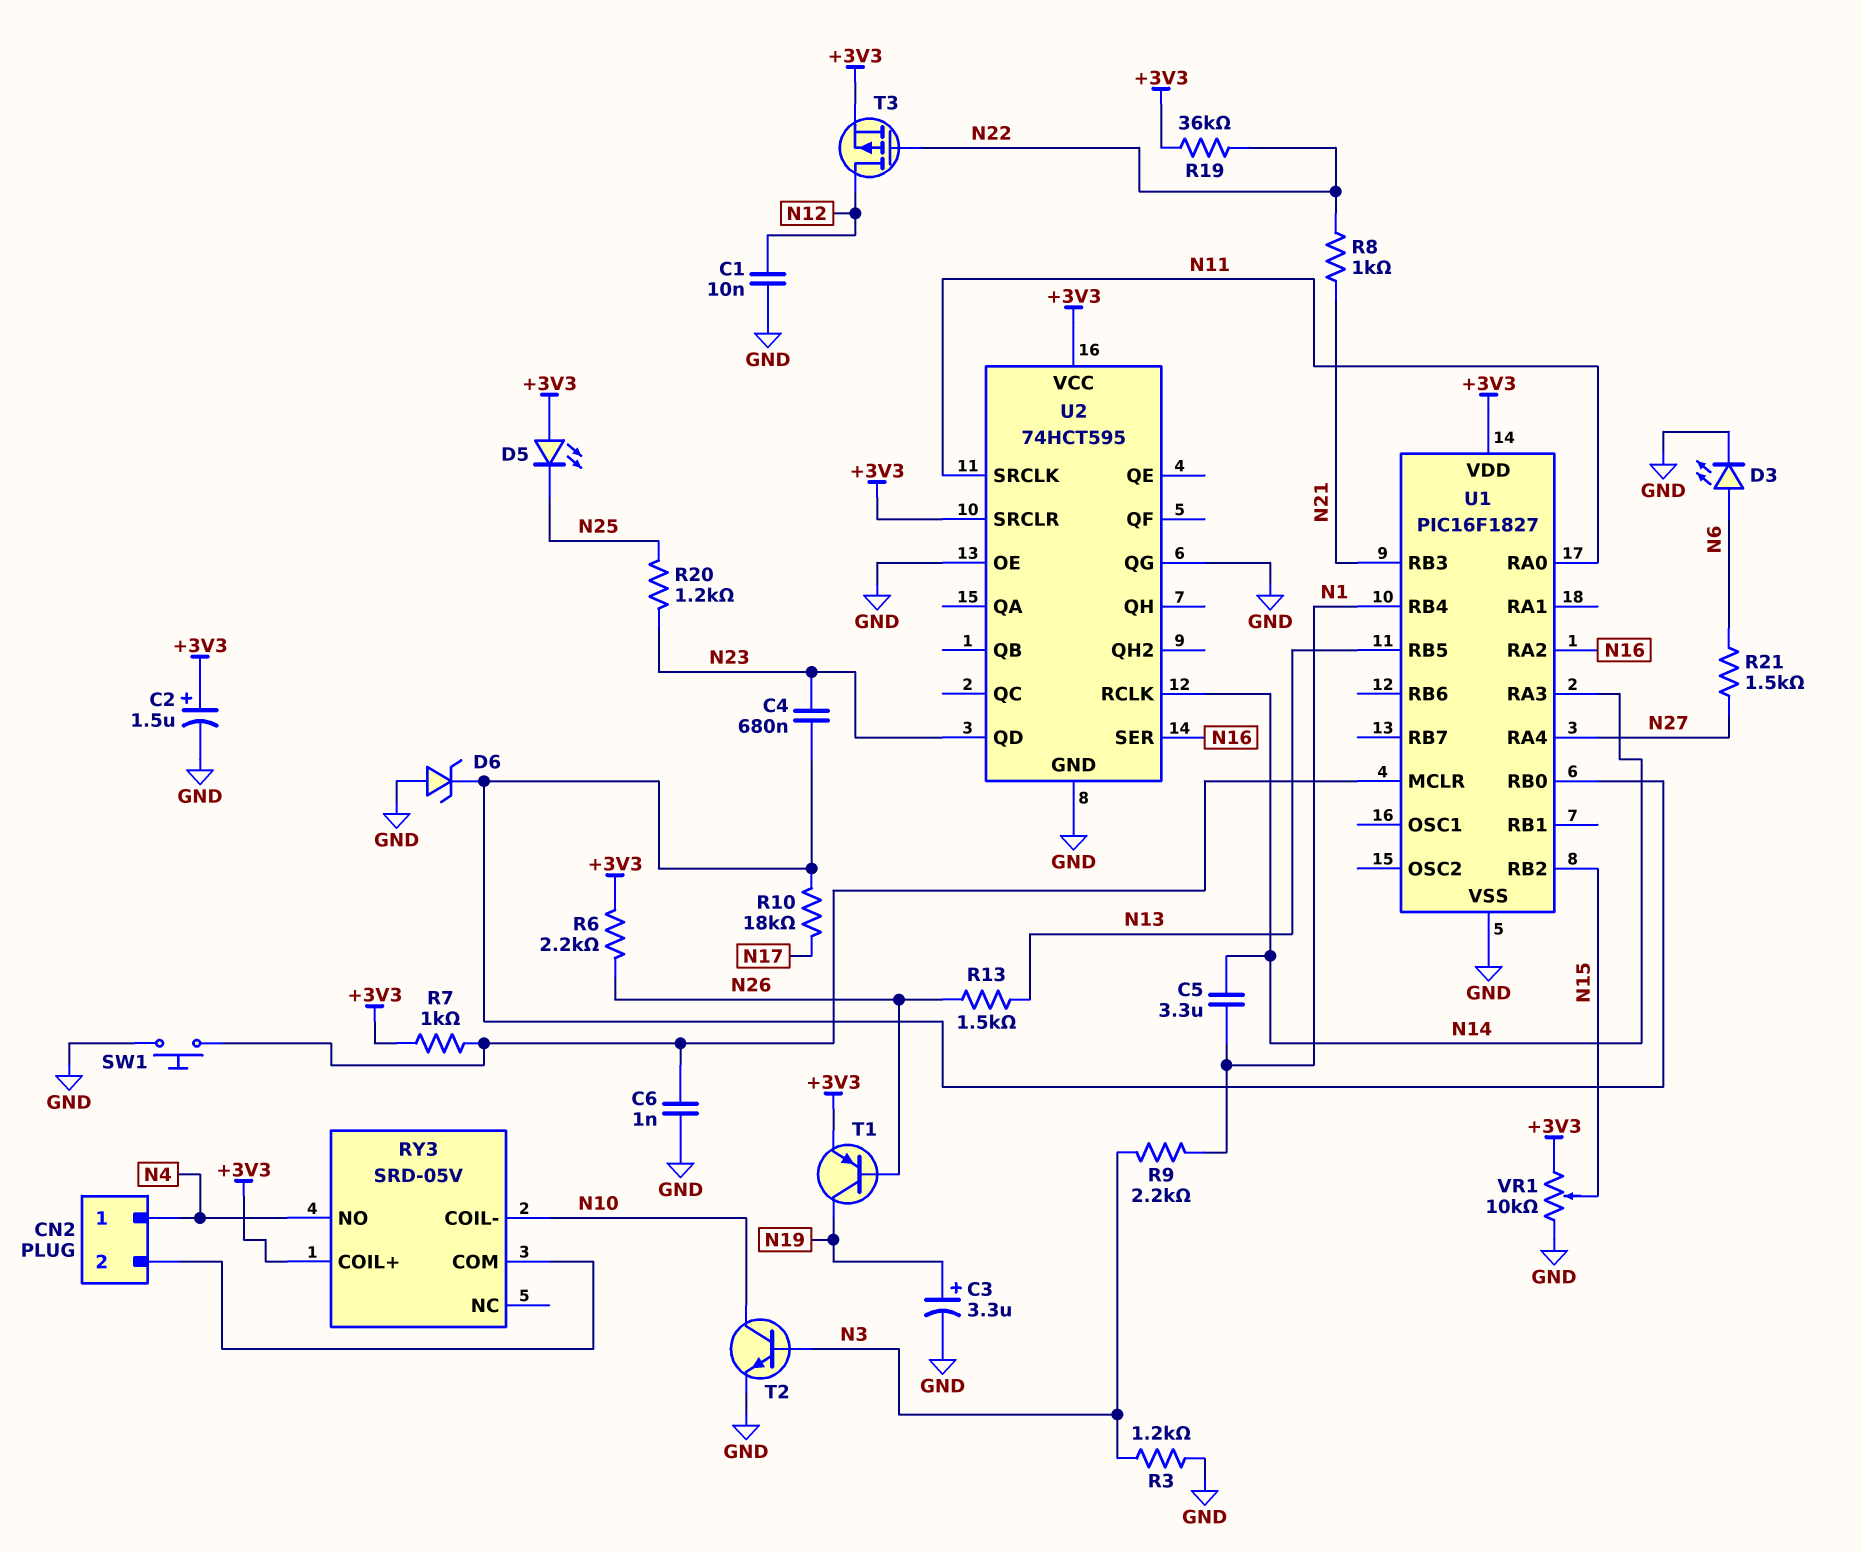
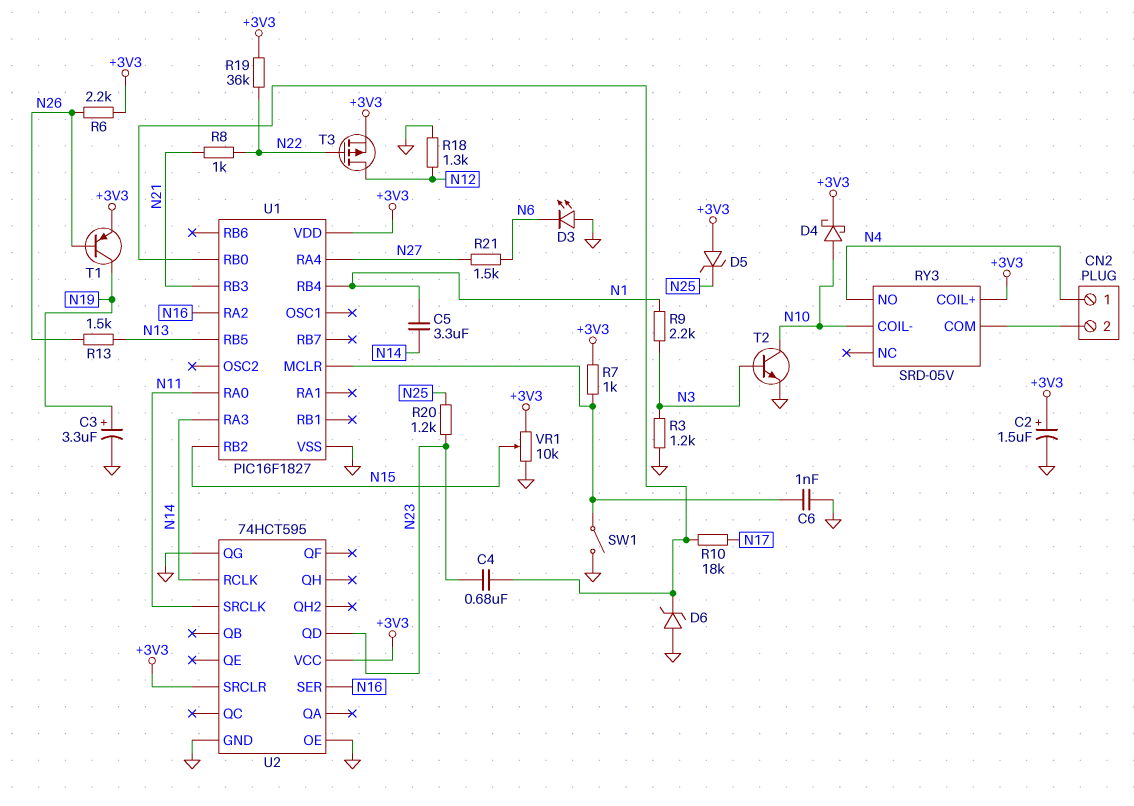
C1: 10nF (GND, N12) -> none
D3: LED (A N6, K GND) -> LED (A GND, K N6)
D4: none -> schottky (A N10, K +3V3)
D5: LED (A +3V3, K N25) -> zener (A +3V3, K N25)
R18: none -> 1.3k (GND, N12)
SW1: button (GND, U1/MCLR) -> switch (GND, U1/MCLR)

